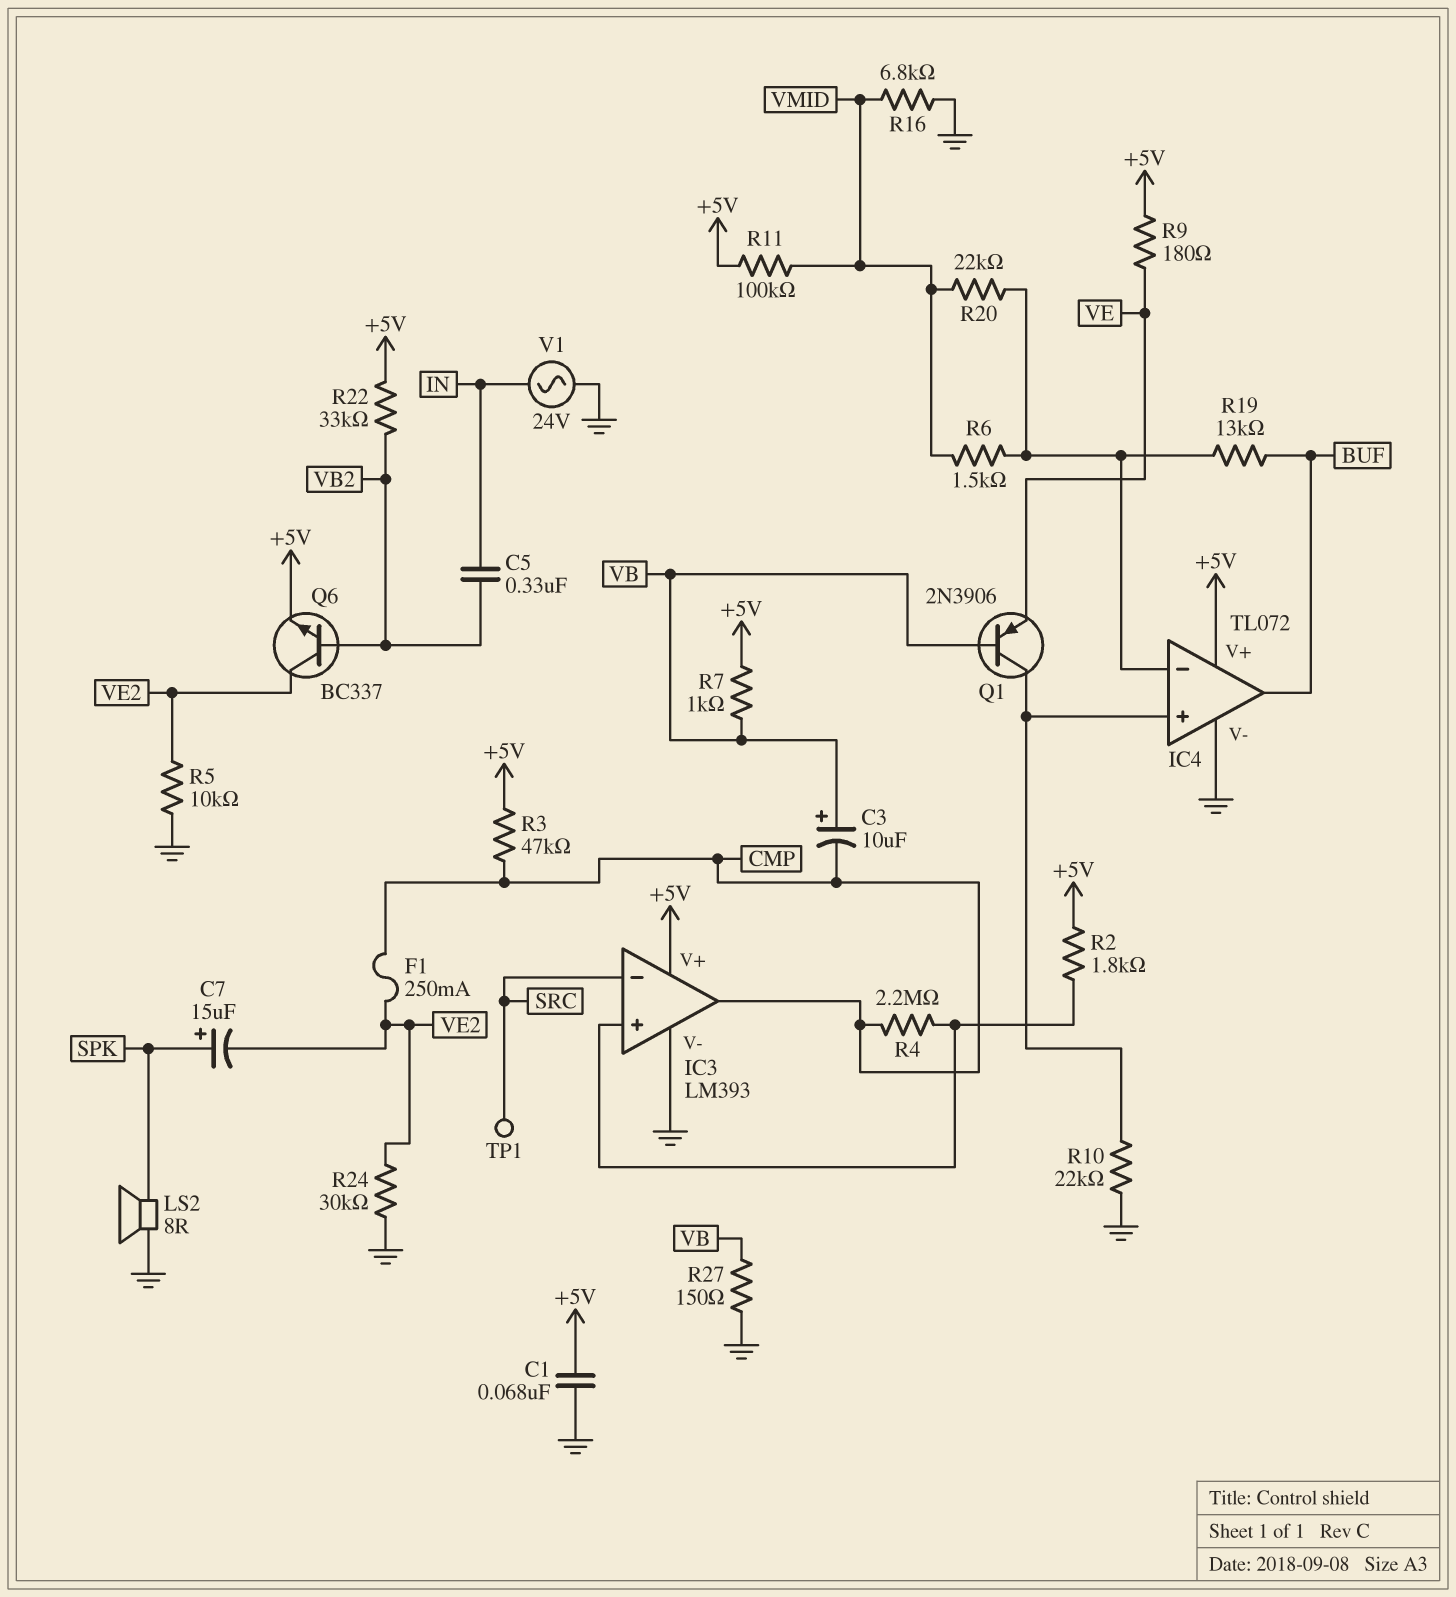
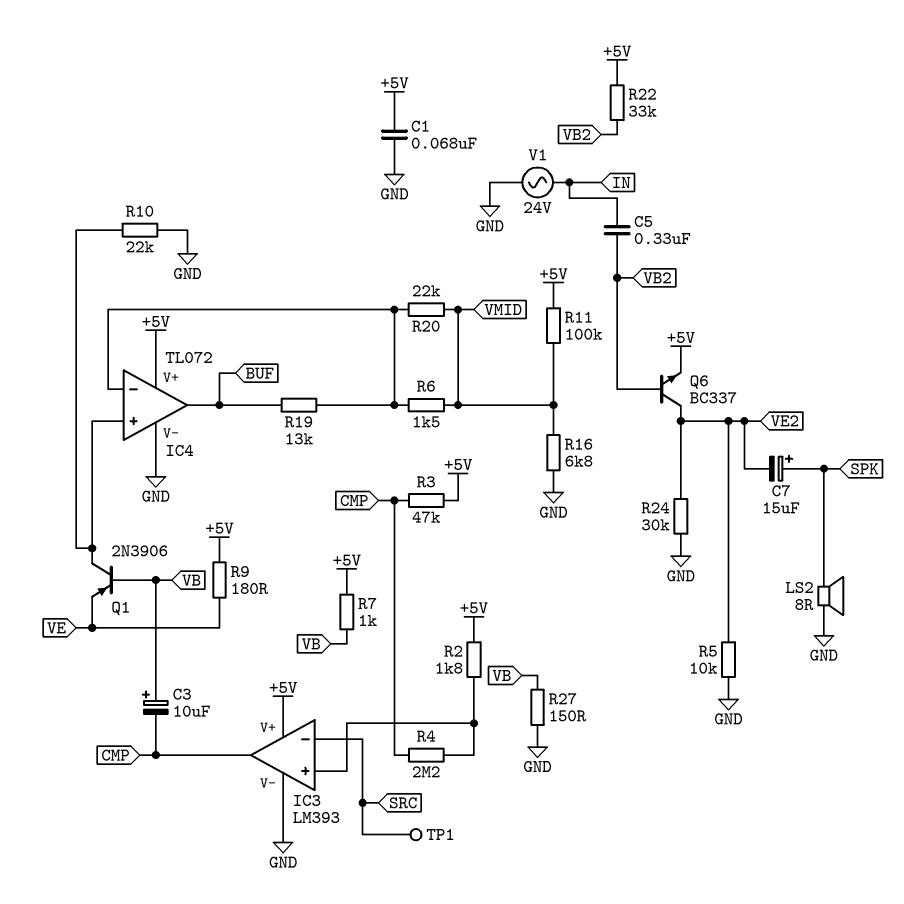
F1: 250mA (CMP, VE2) -> none

